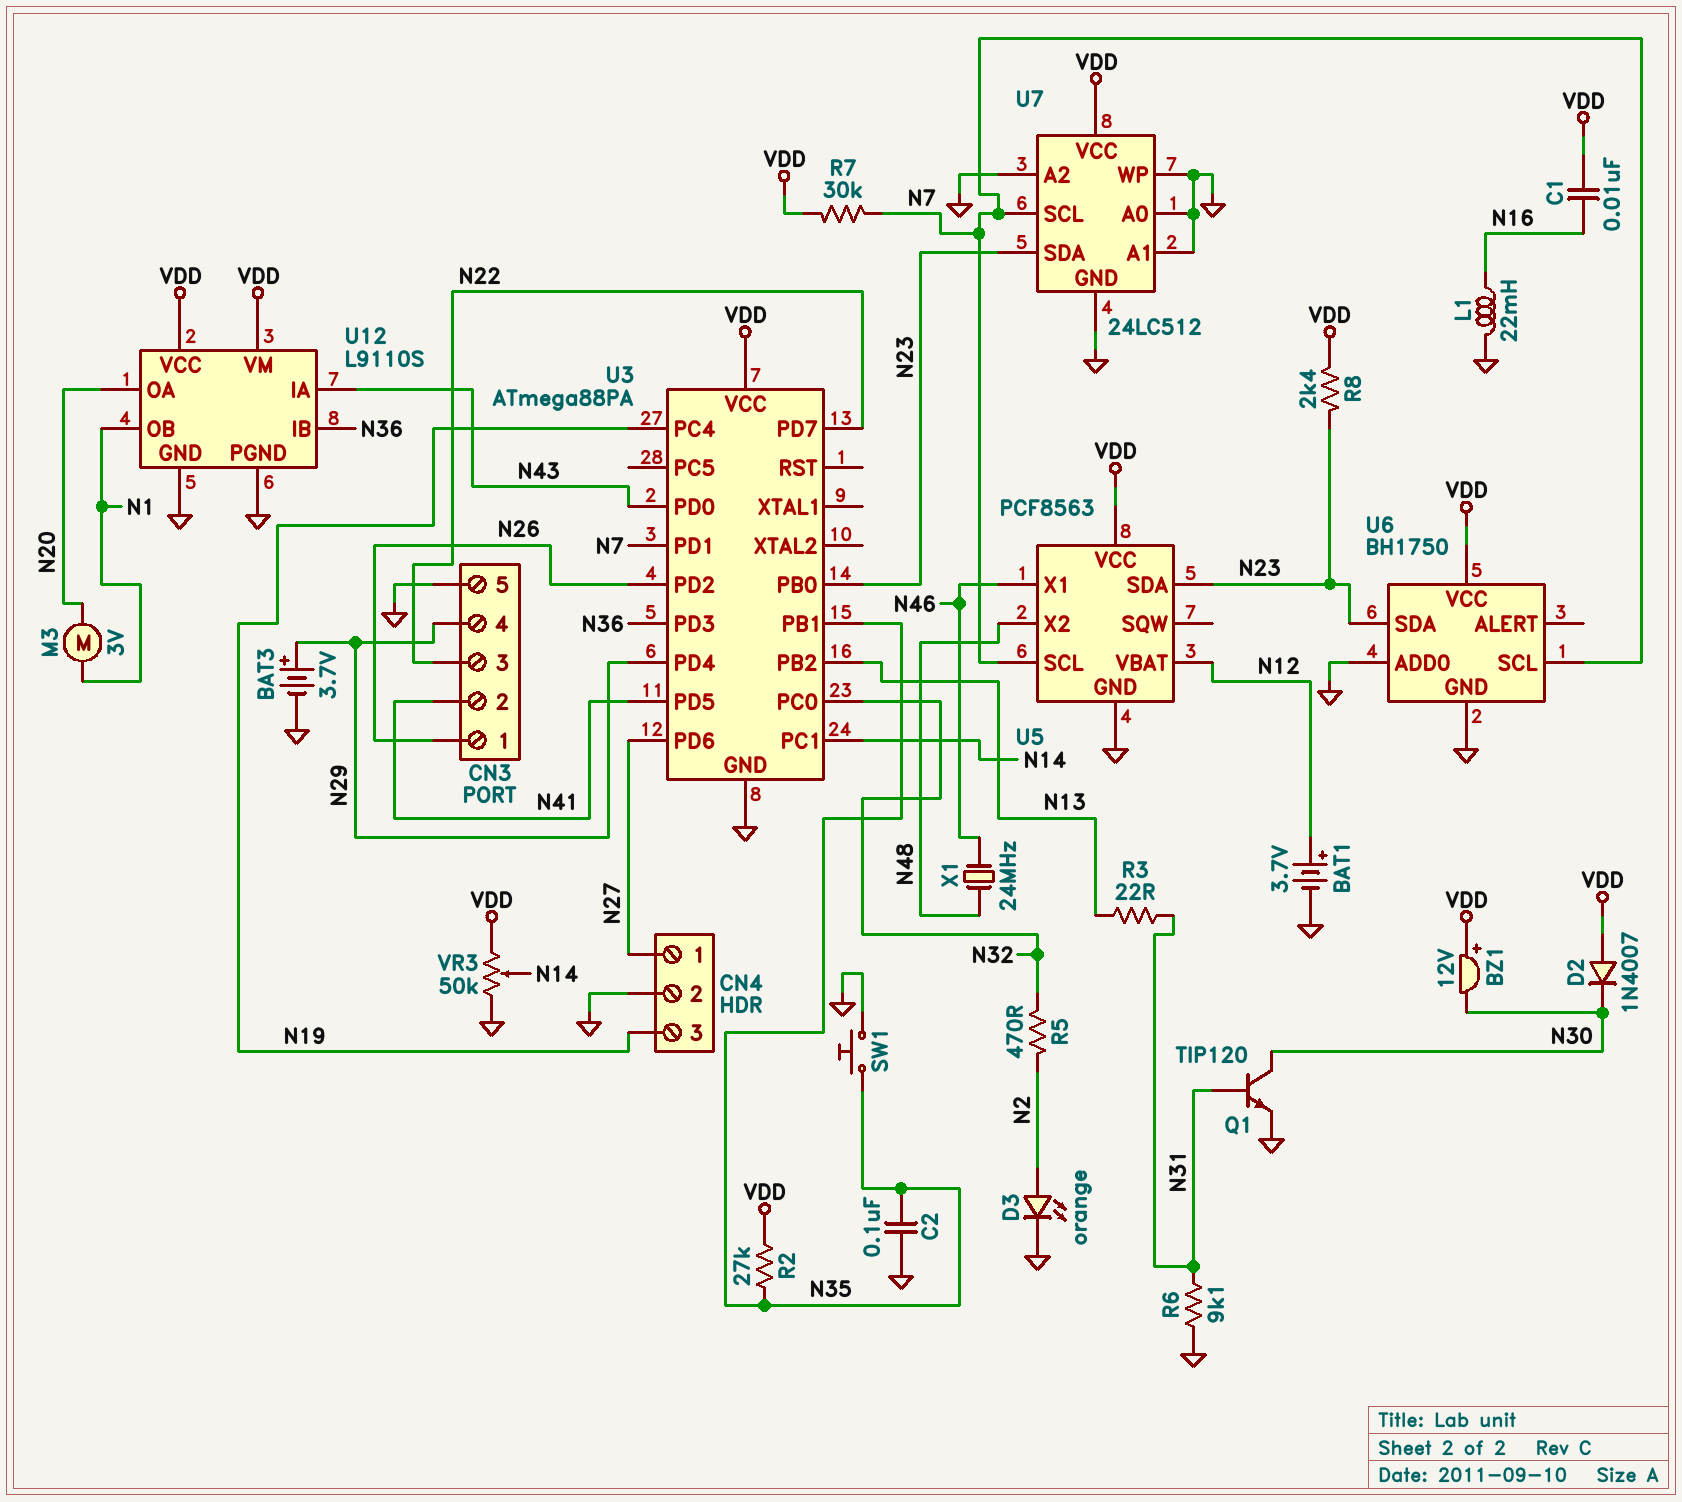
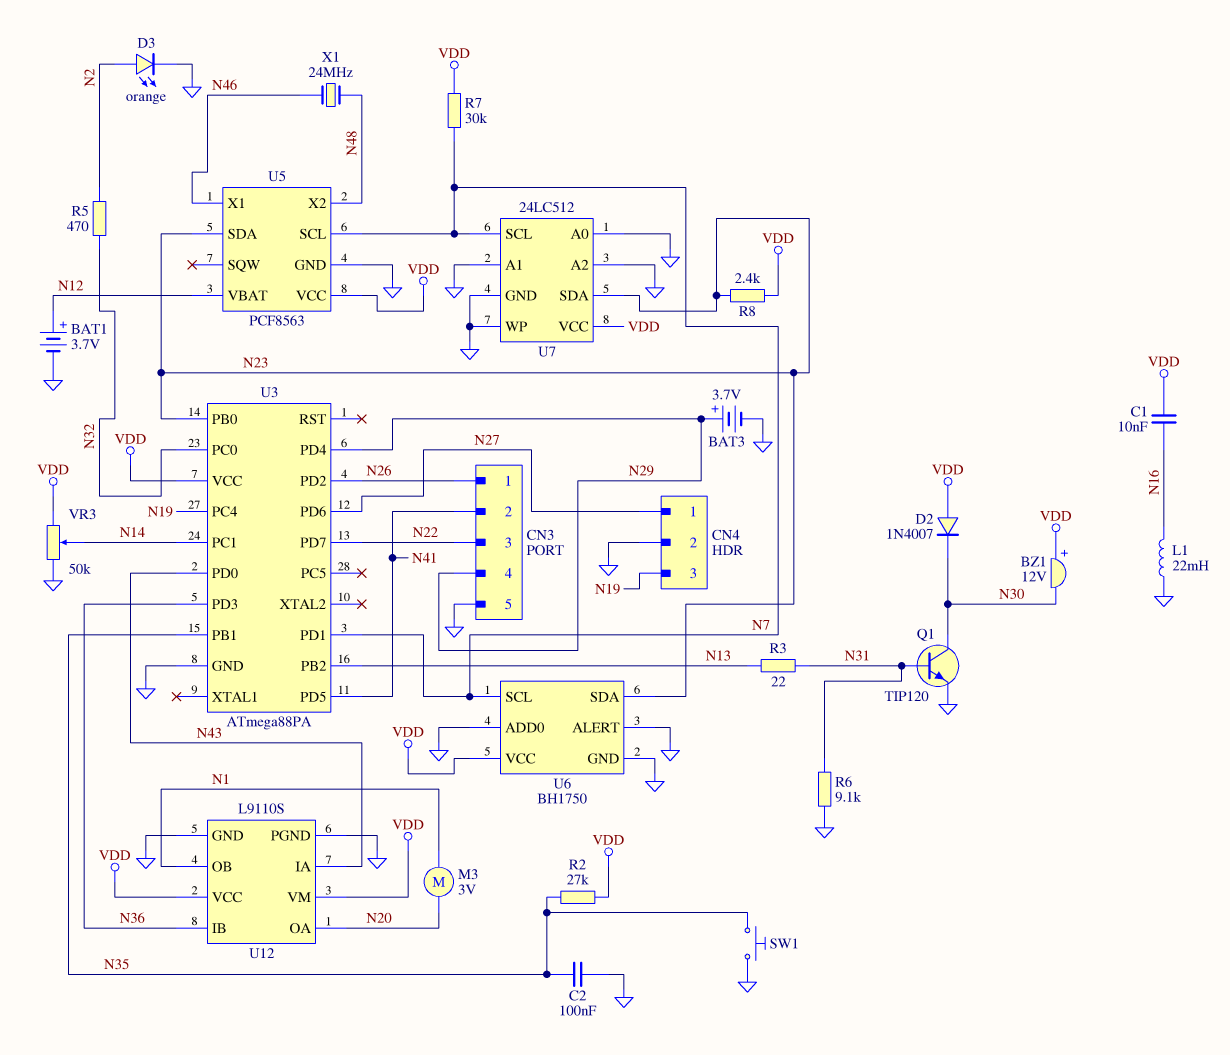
U6 pin ALERT: none -> GND

